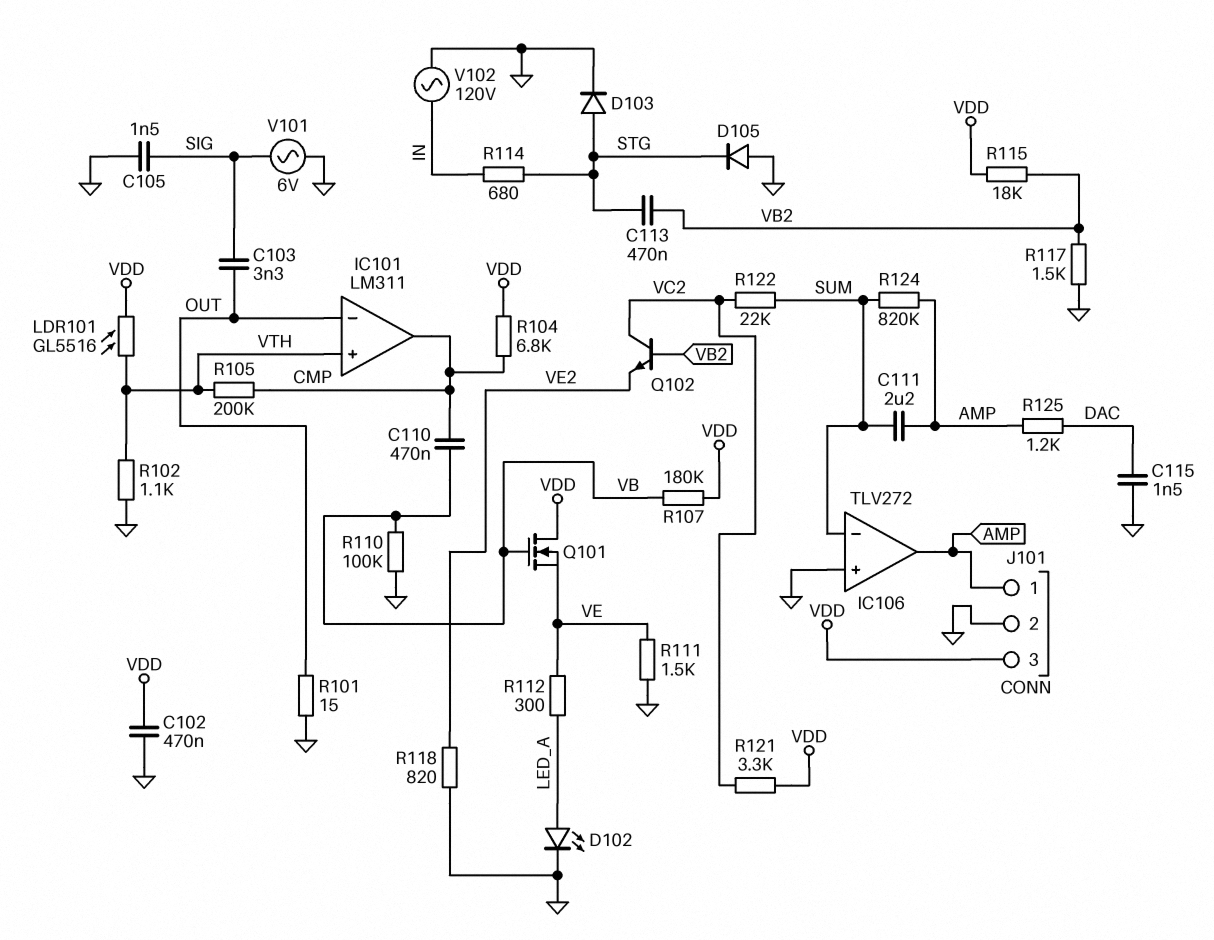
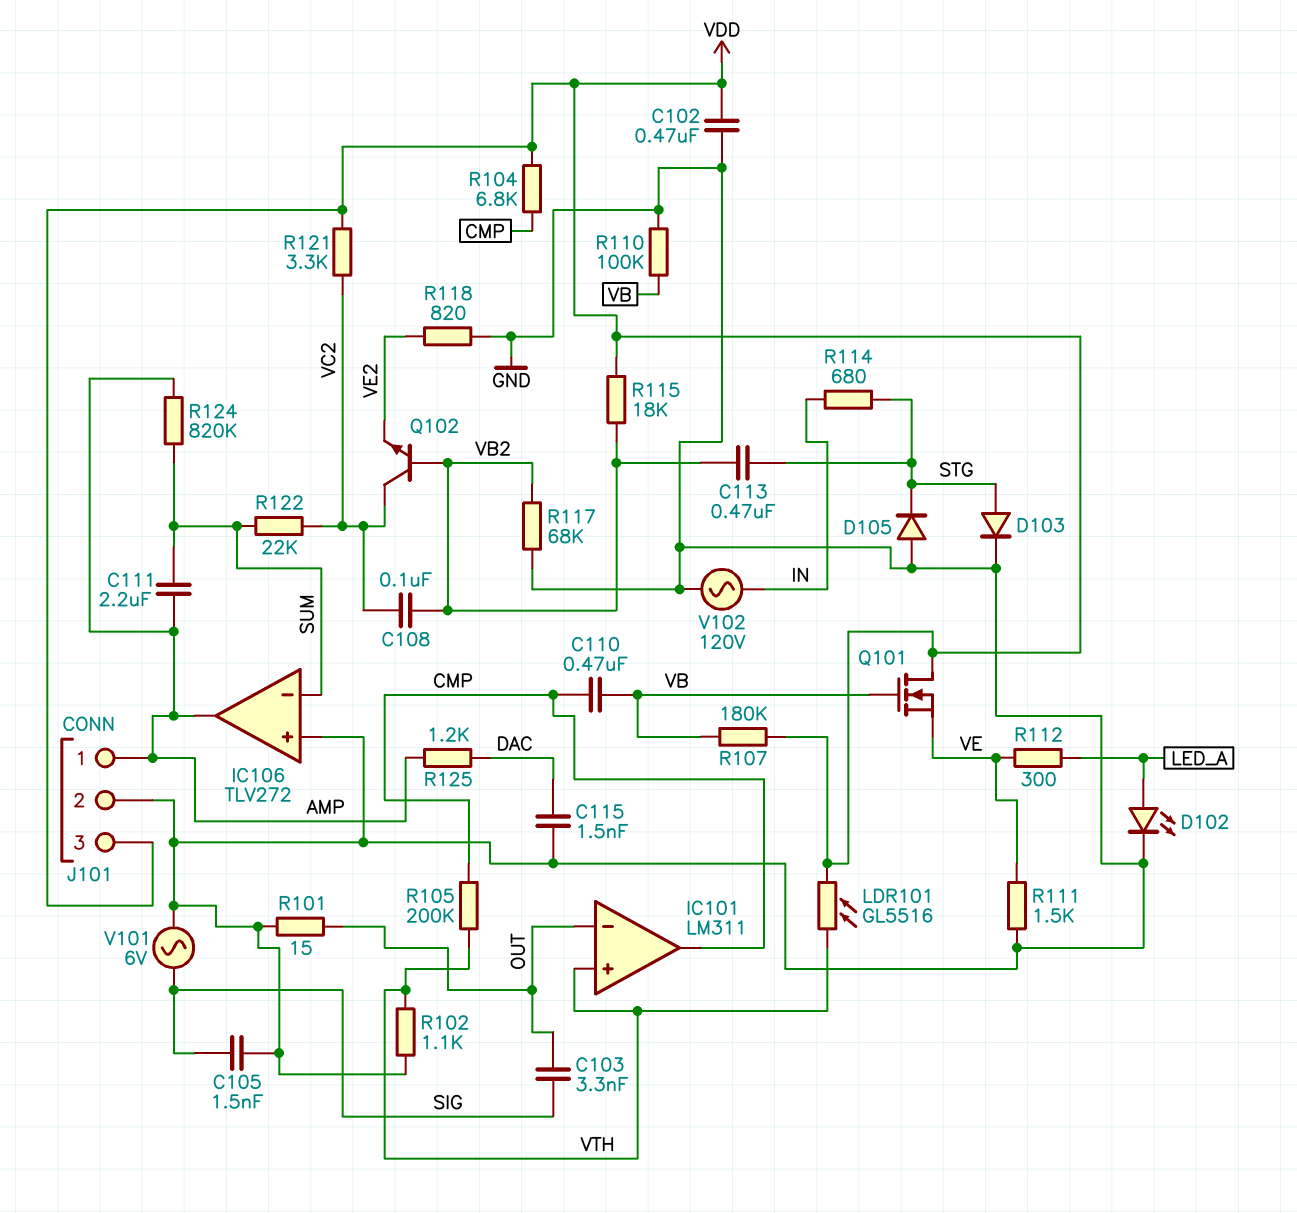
C108: none -> 100nF (VB2, VC2)
R117: 1.5k (GND, VB2) -> 68k (GND, VB2)

